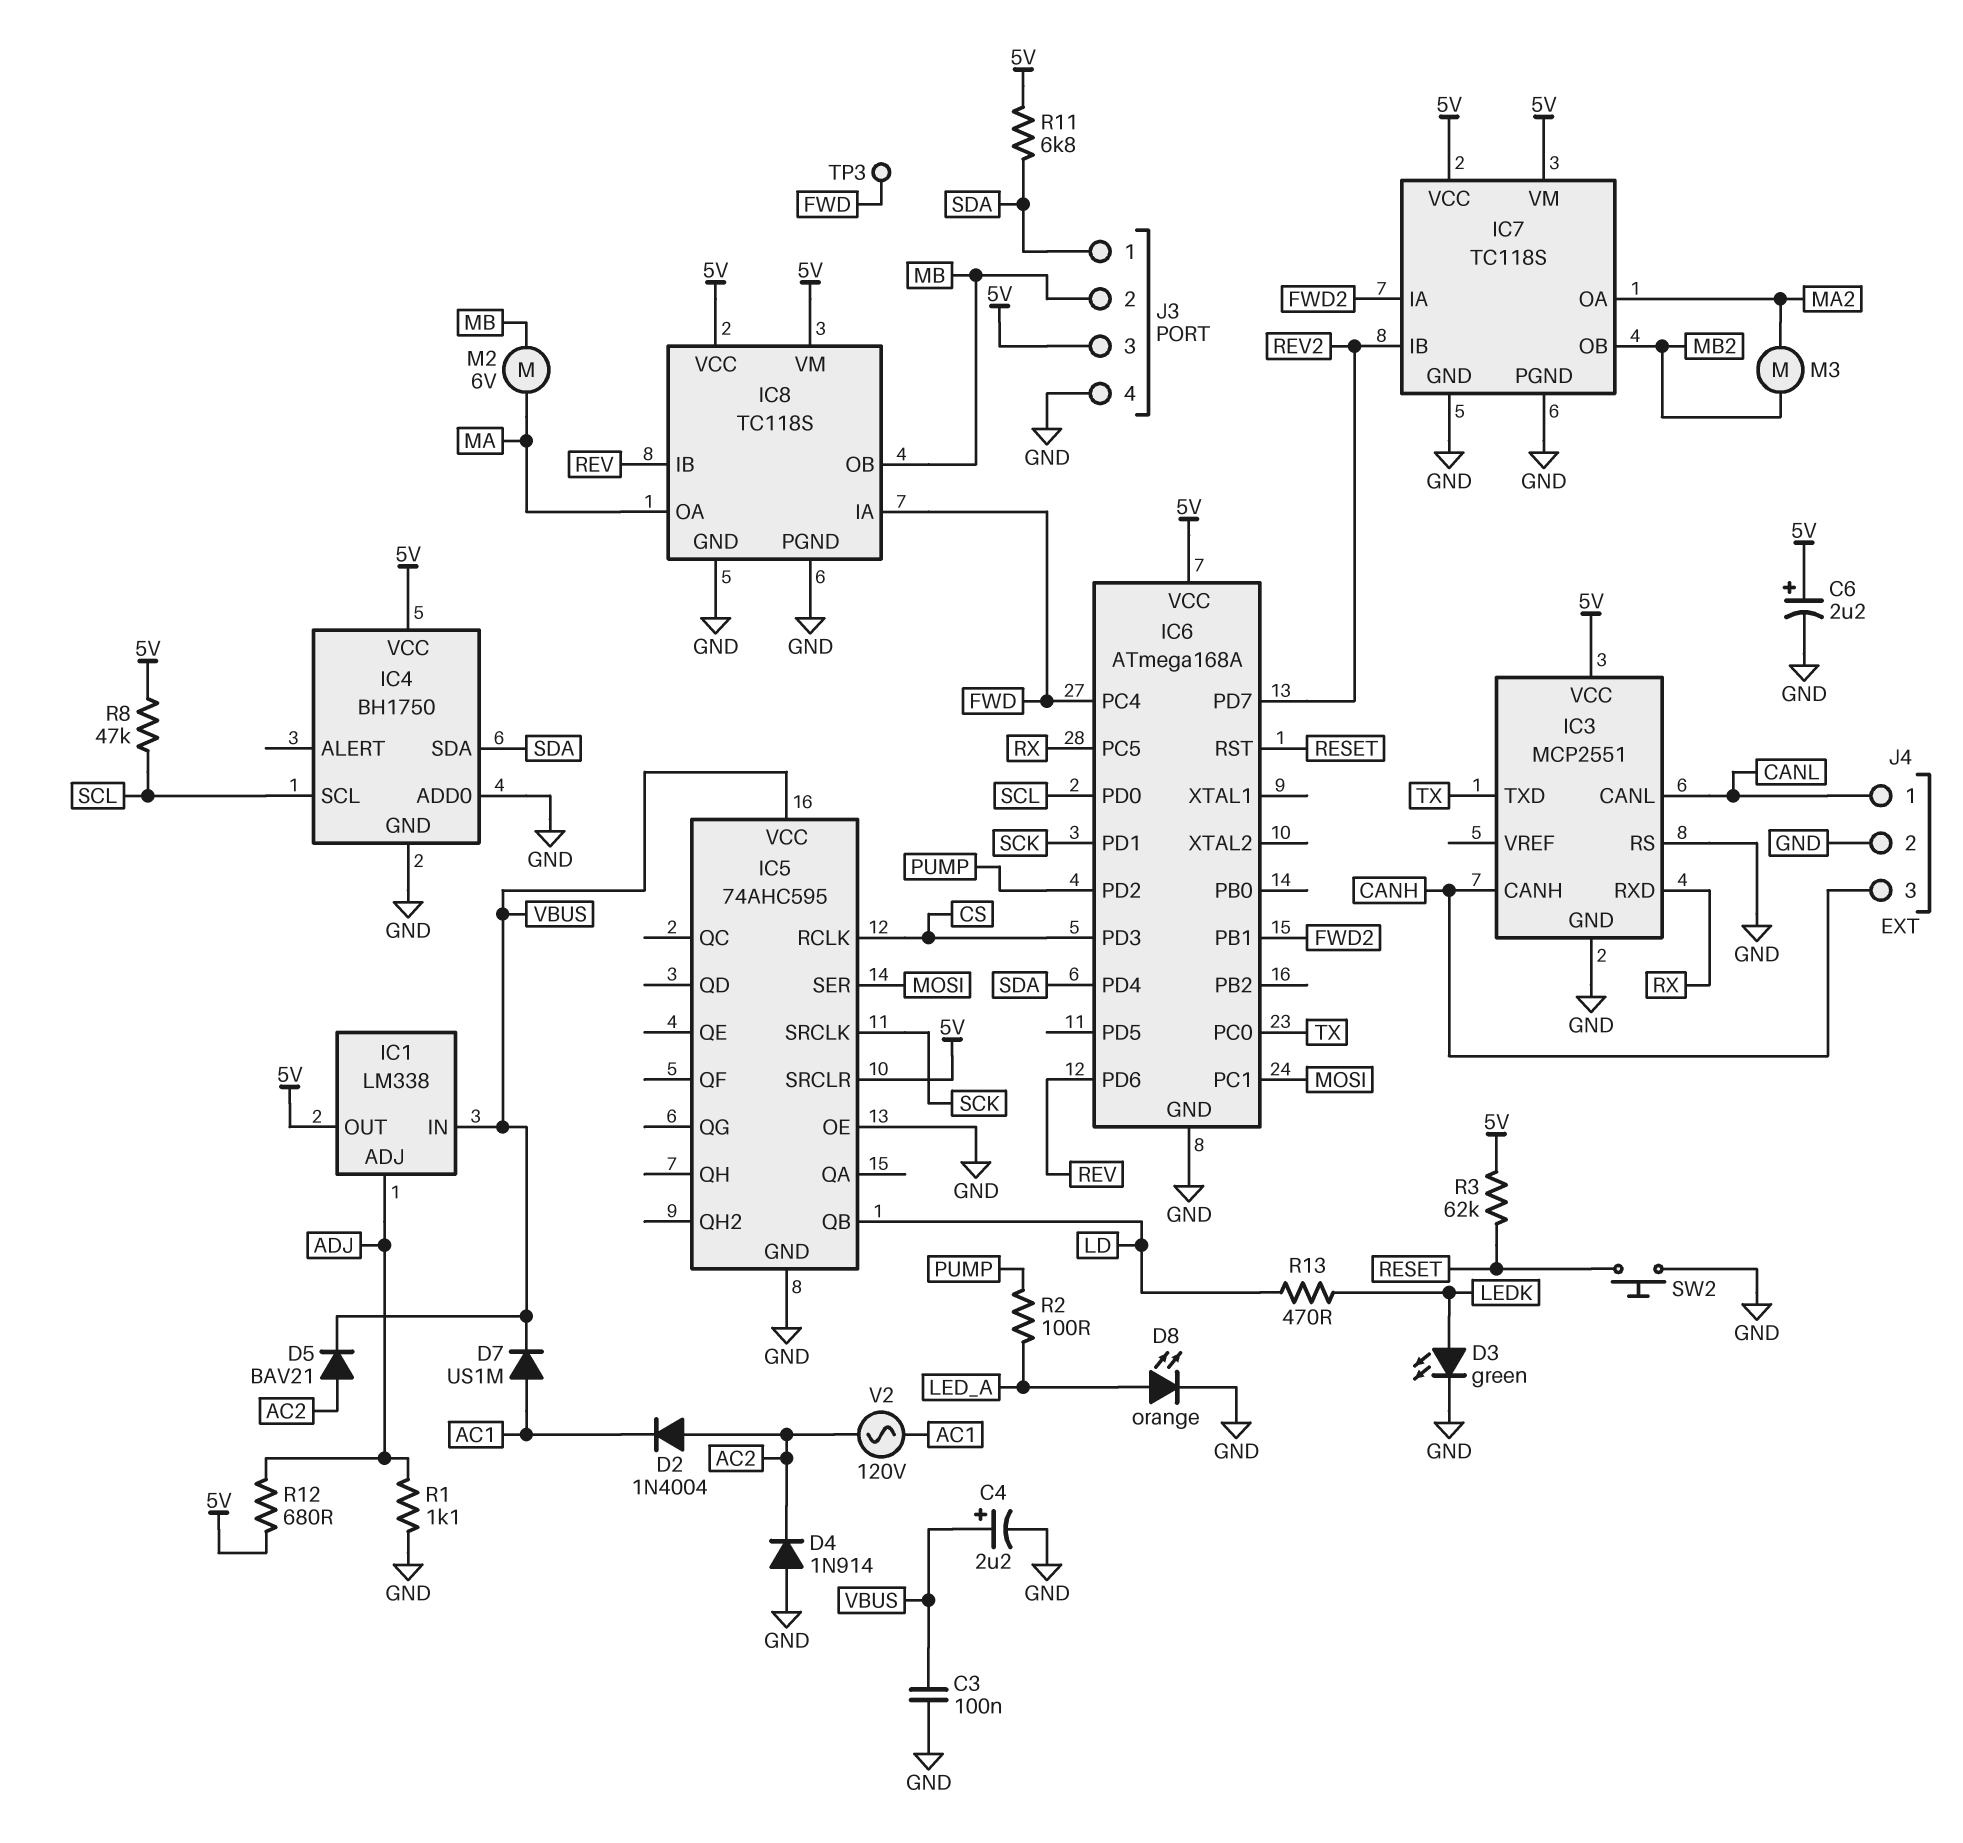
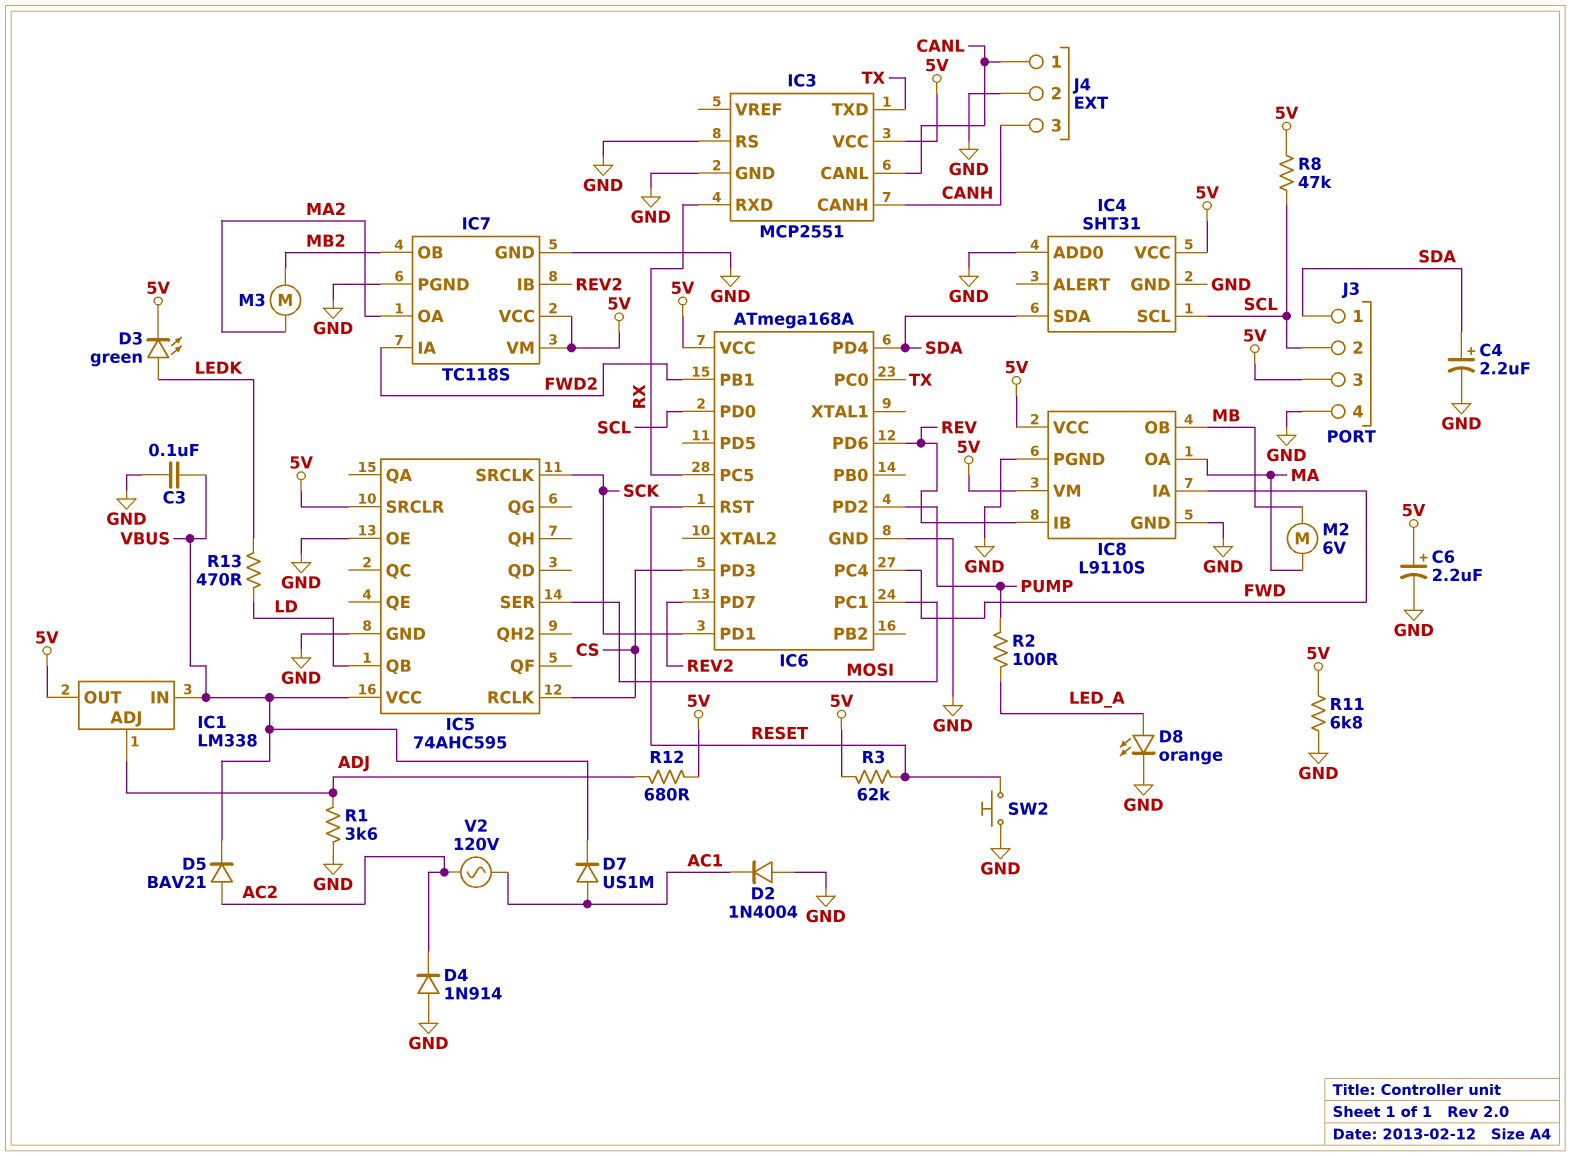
C4: 2.2uF (plus VBUS, minus GND) -> 2.2uF (plus SDA, minus GND)
D2: diode 1N4004 (A AC2, K AC1) -> diode 1N4004 (A GND, K AC1)
D3: LED green (A LEDK, K GND) -> LED green (A LEDK, K 5V)
IC4: BH1750 -> SHT31
IC8: TC118S -> L9110S
J3 pin 2: MB -> SCL
R1: 1.1k (ADJ, GND) -> 3.6k (ADJ, GND)
R11: 6.8k (5V, SDA) -> 6.8k (5V, GND)
TP3: test point (FWD) -> none

